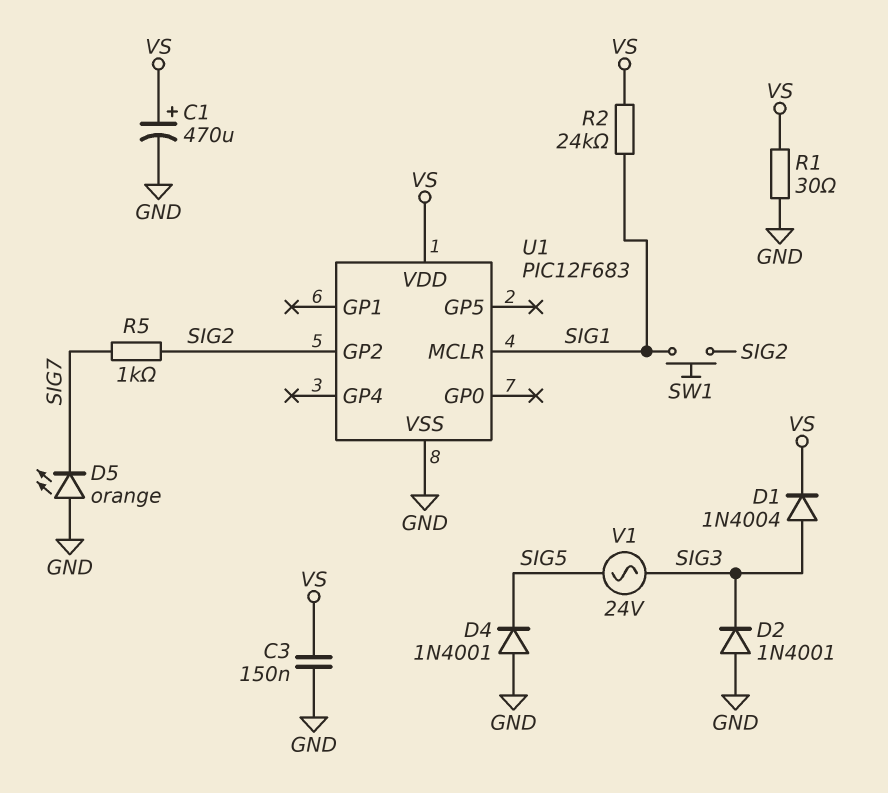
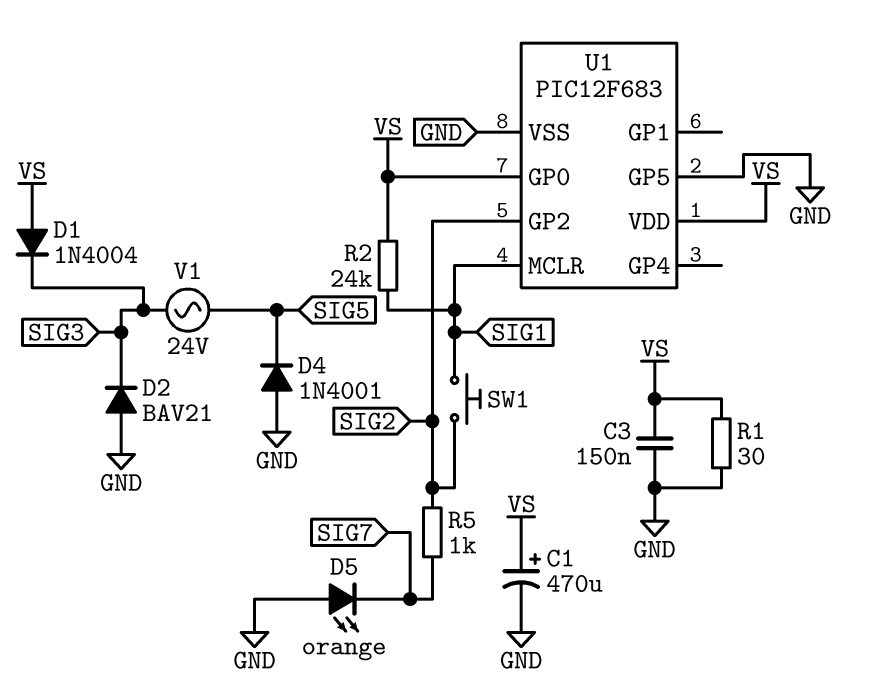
D1: diode 1N4004 (A SIG3, K VS) -> diode 1N4004 (A VS, K SIG3)
D2: diode 1N4001 (A GND, K SIG3) -> diode BAV21 (A GND, K SIG3)
U1 pin GP0: none -> VS
U1 pin GP5: none -> GND

